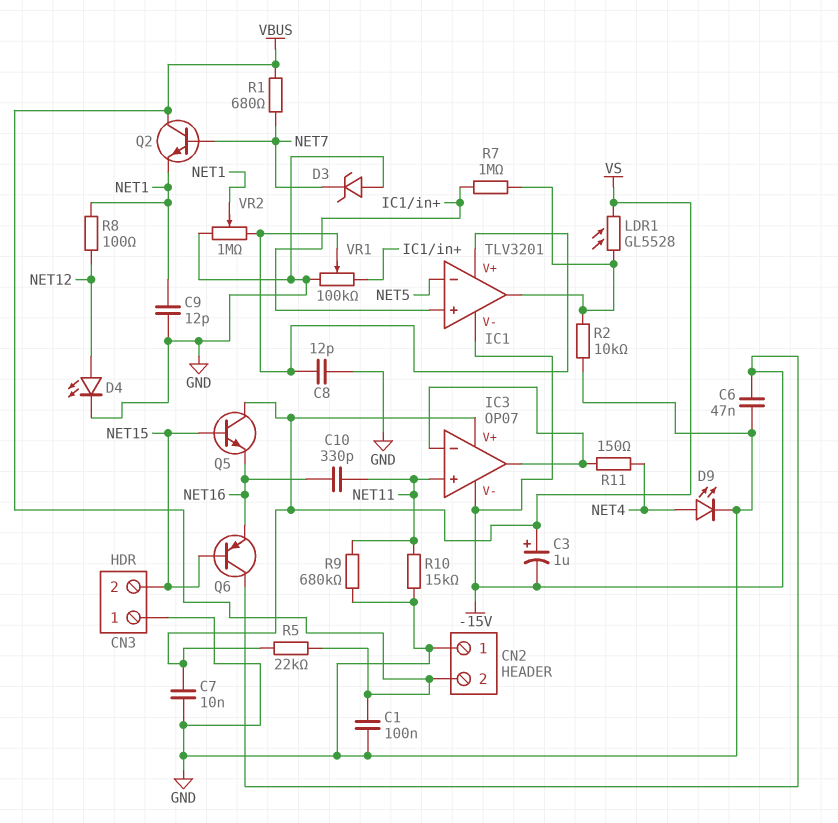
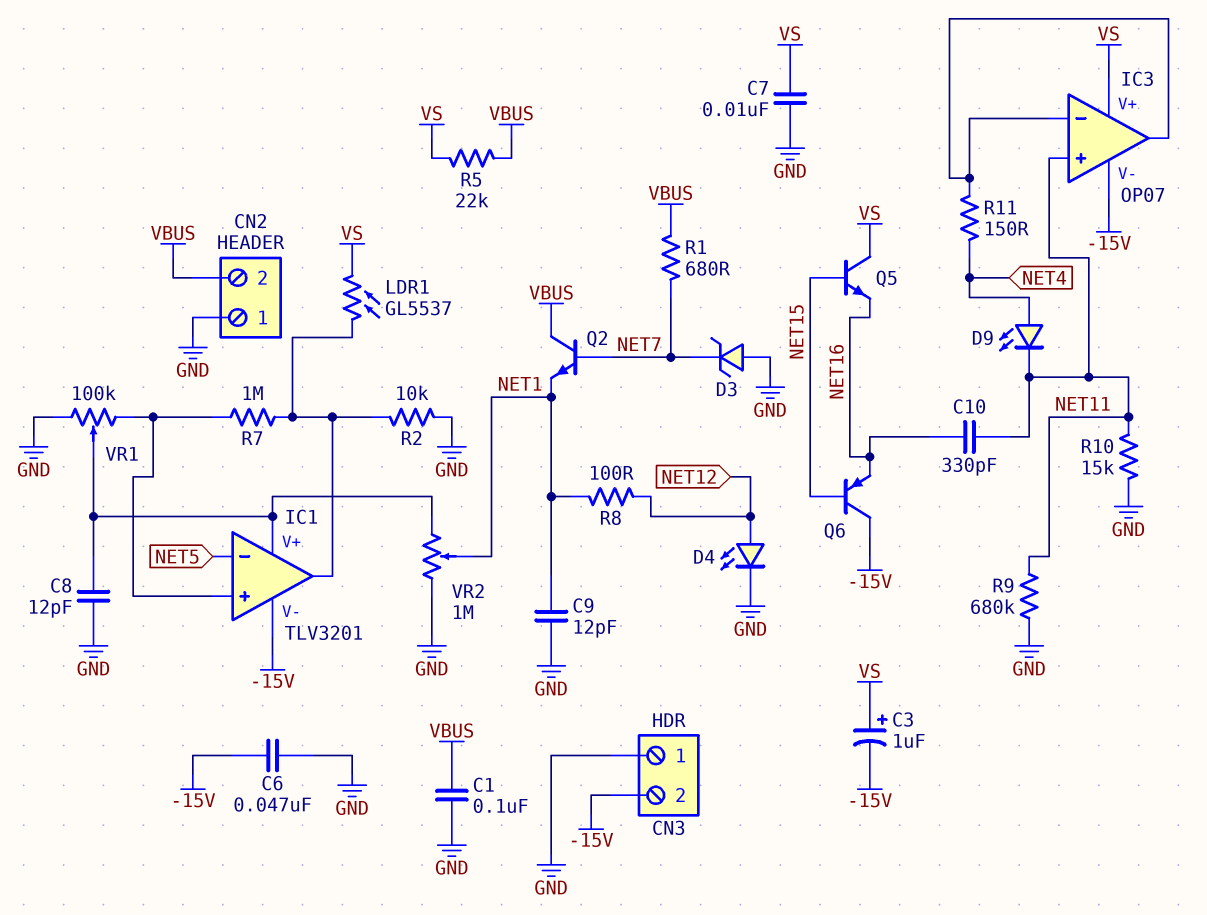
CN3 pin 2: NET15 -> -15V
D9: LED (A NET4, K GND) -> LED (A NET4, K NET11)
LDR1: GL5528 (IC1/out, VS) -> GL5537 (IC1/out, VS)

